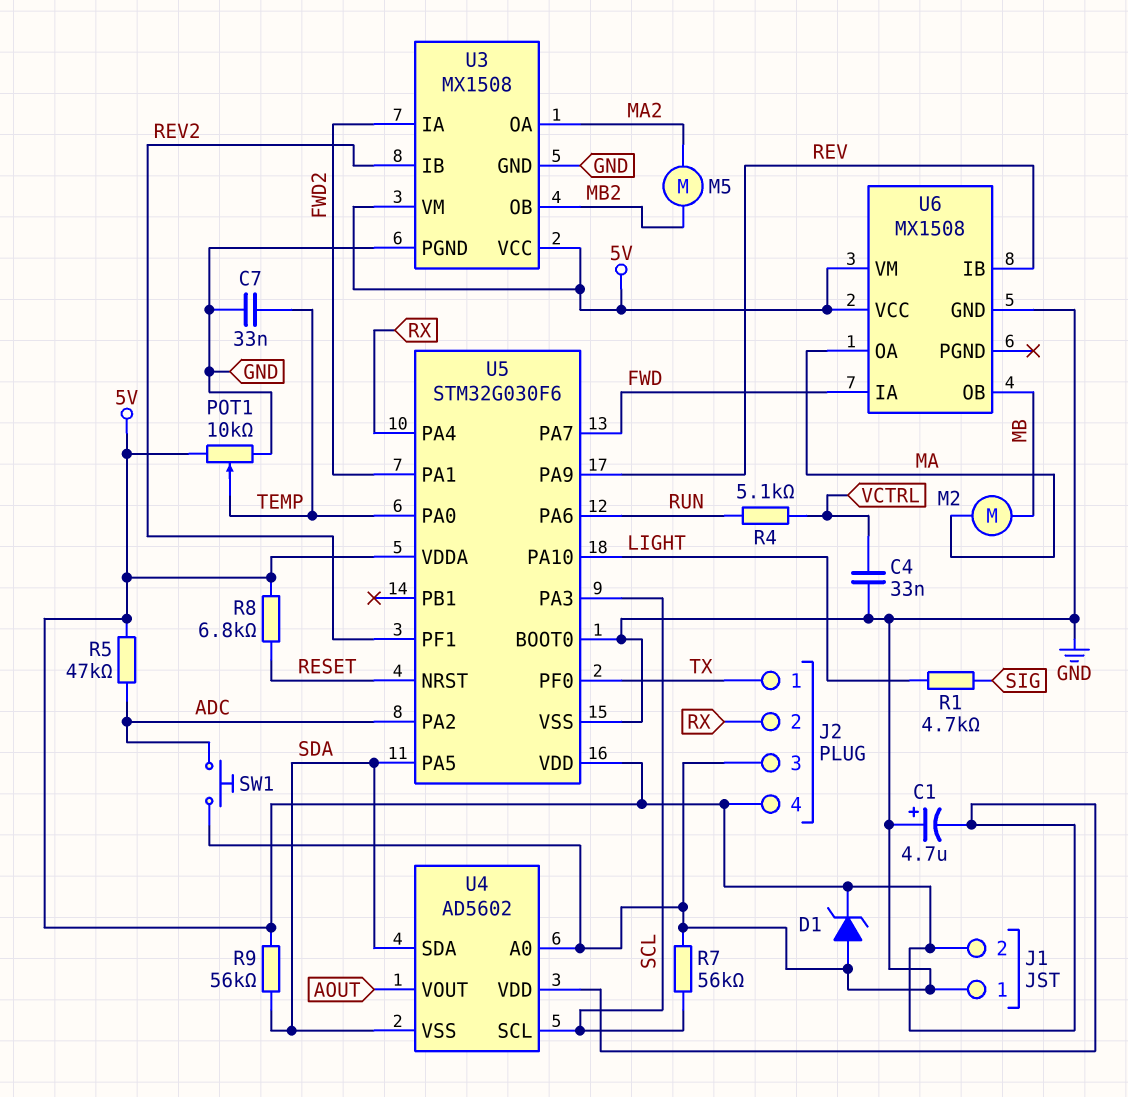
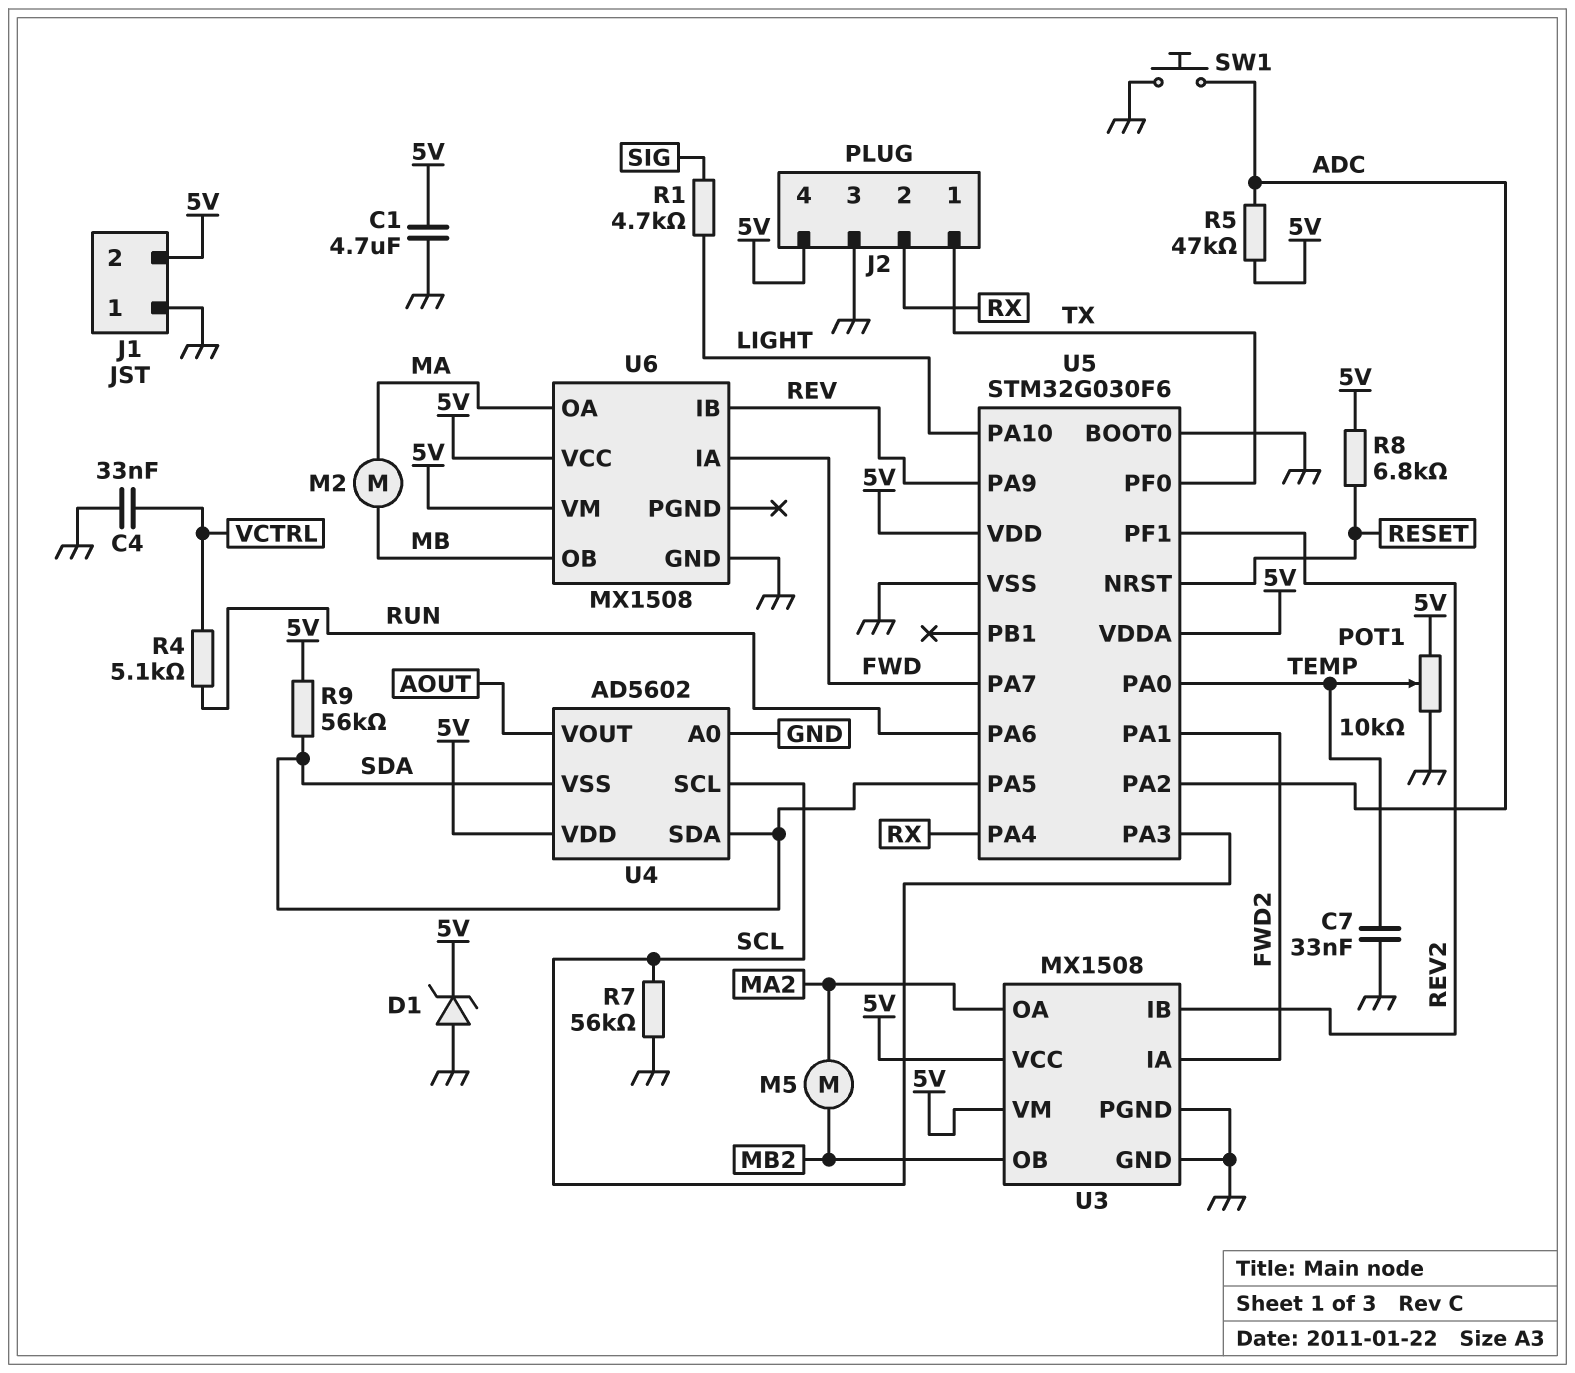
C1: 4.7uF (plus GND, minus 5V) -> 4.7uF (5V, GND)

